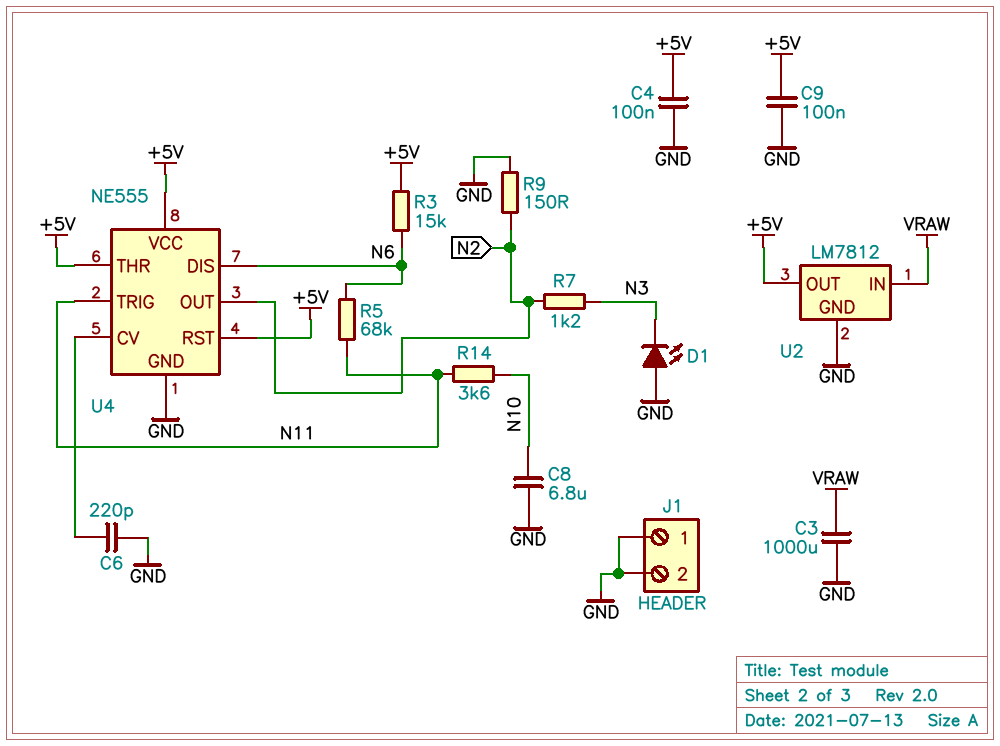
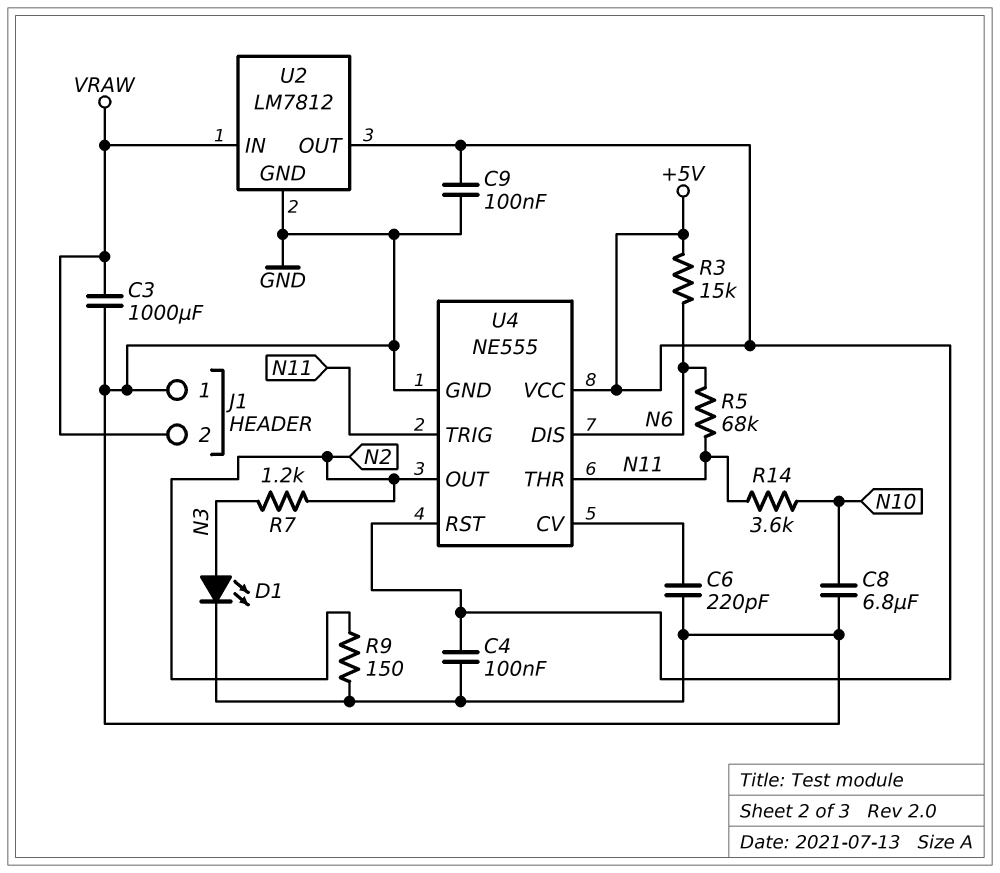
D1: LED (A GND, K N3) -> LED (A N3, K GND)
J1 pin 2: GND -> VRAW
U4 pin THR: +5V -> N11

